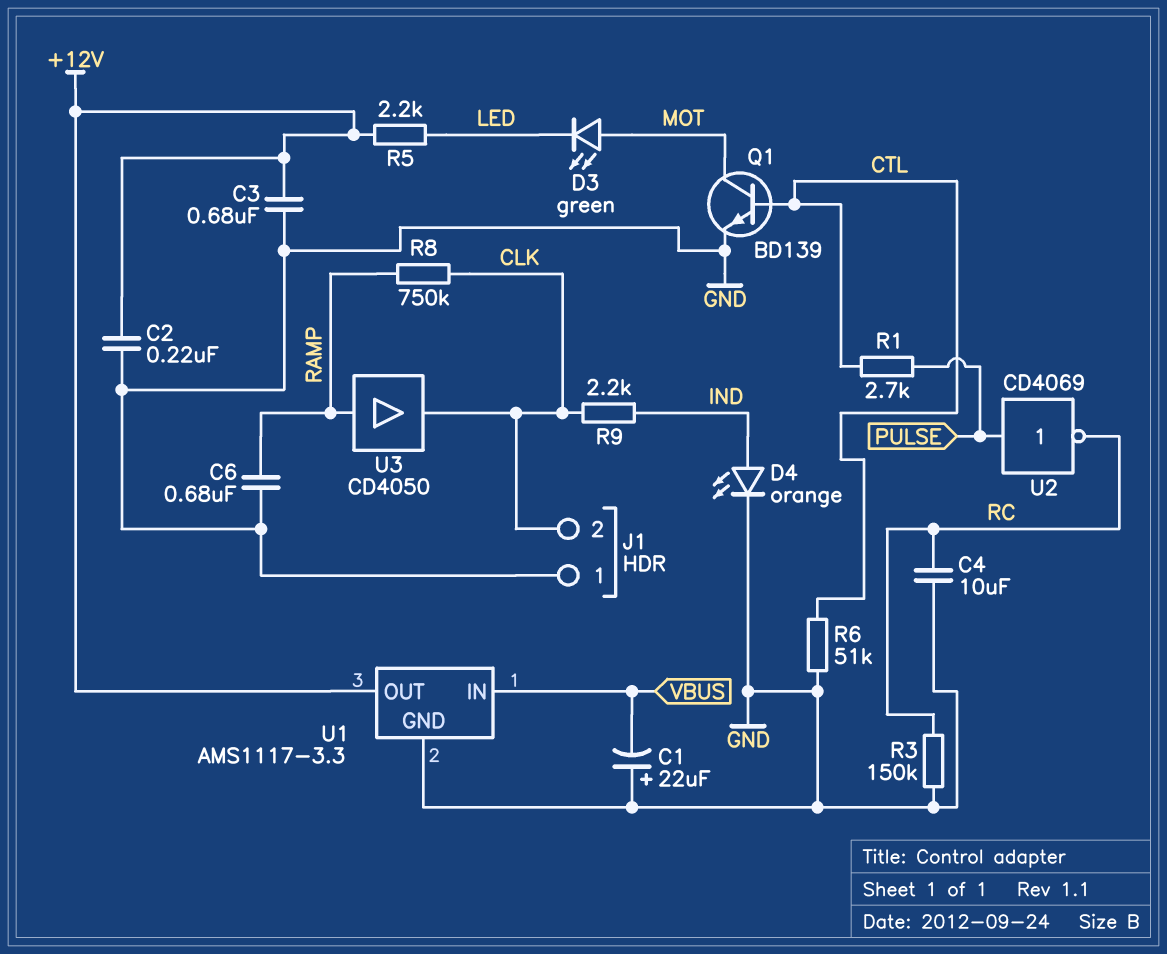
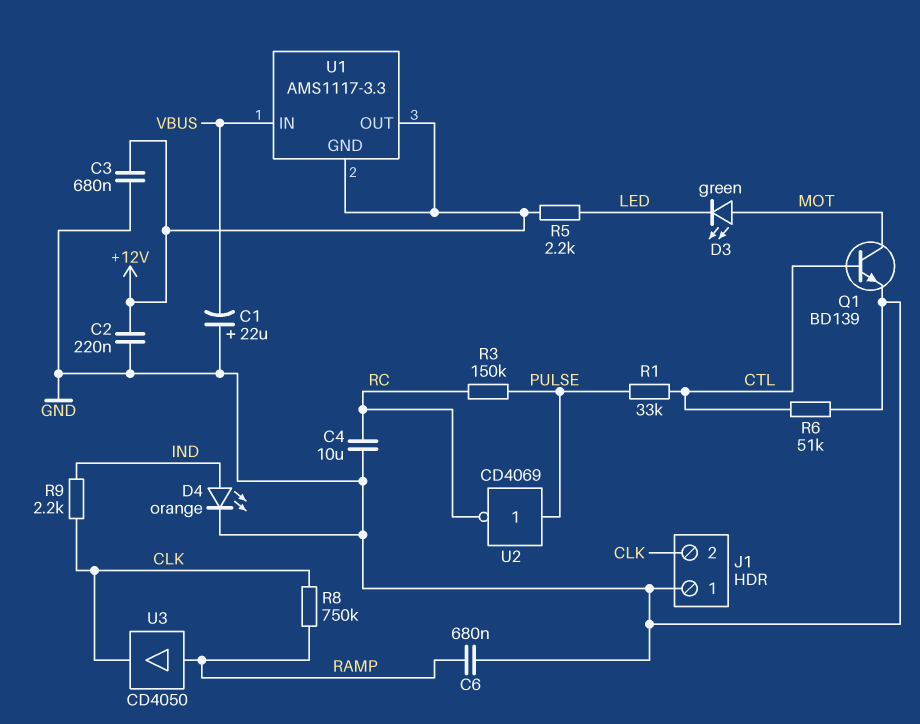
R1: 2.7k (CTL, PULSE) -> 33k (CTL, PULSE)
R3: 150k (GND, RC) -> 150k (PULSE, RC)
U1 pin GND: GND -> +12V

